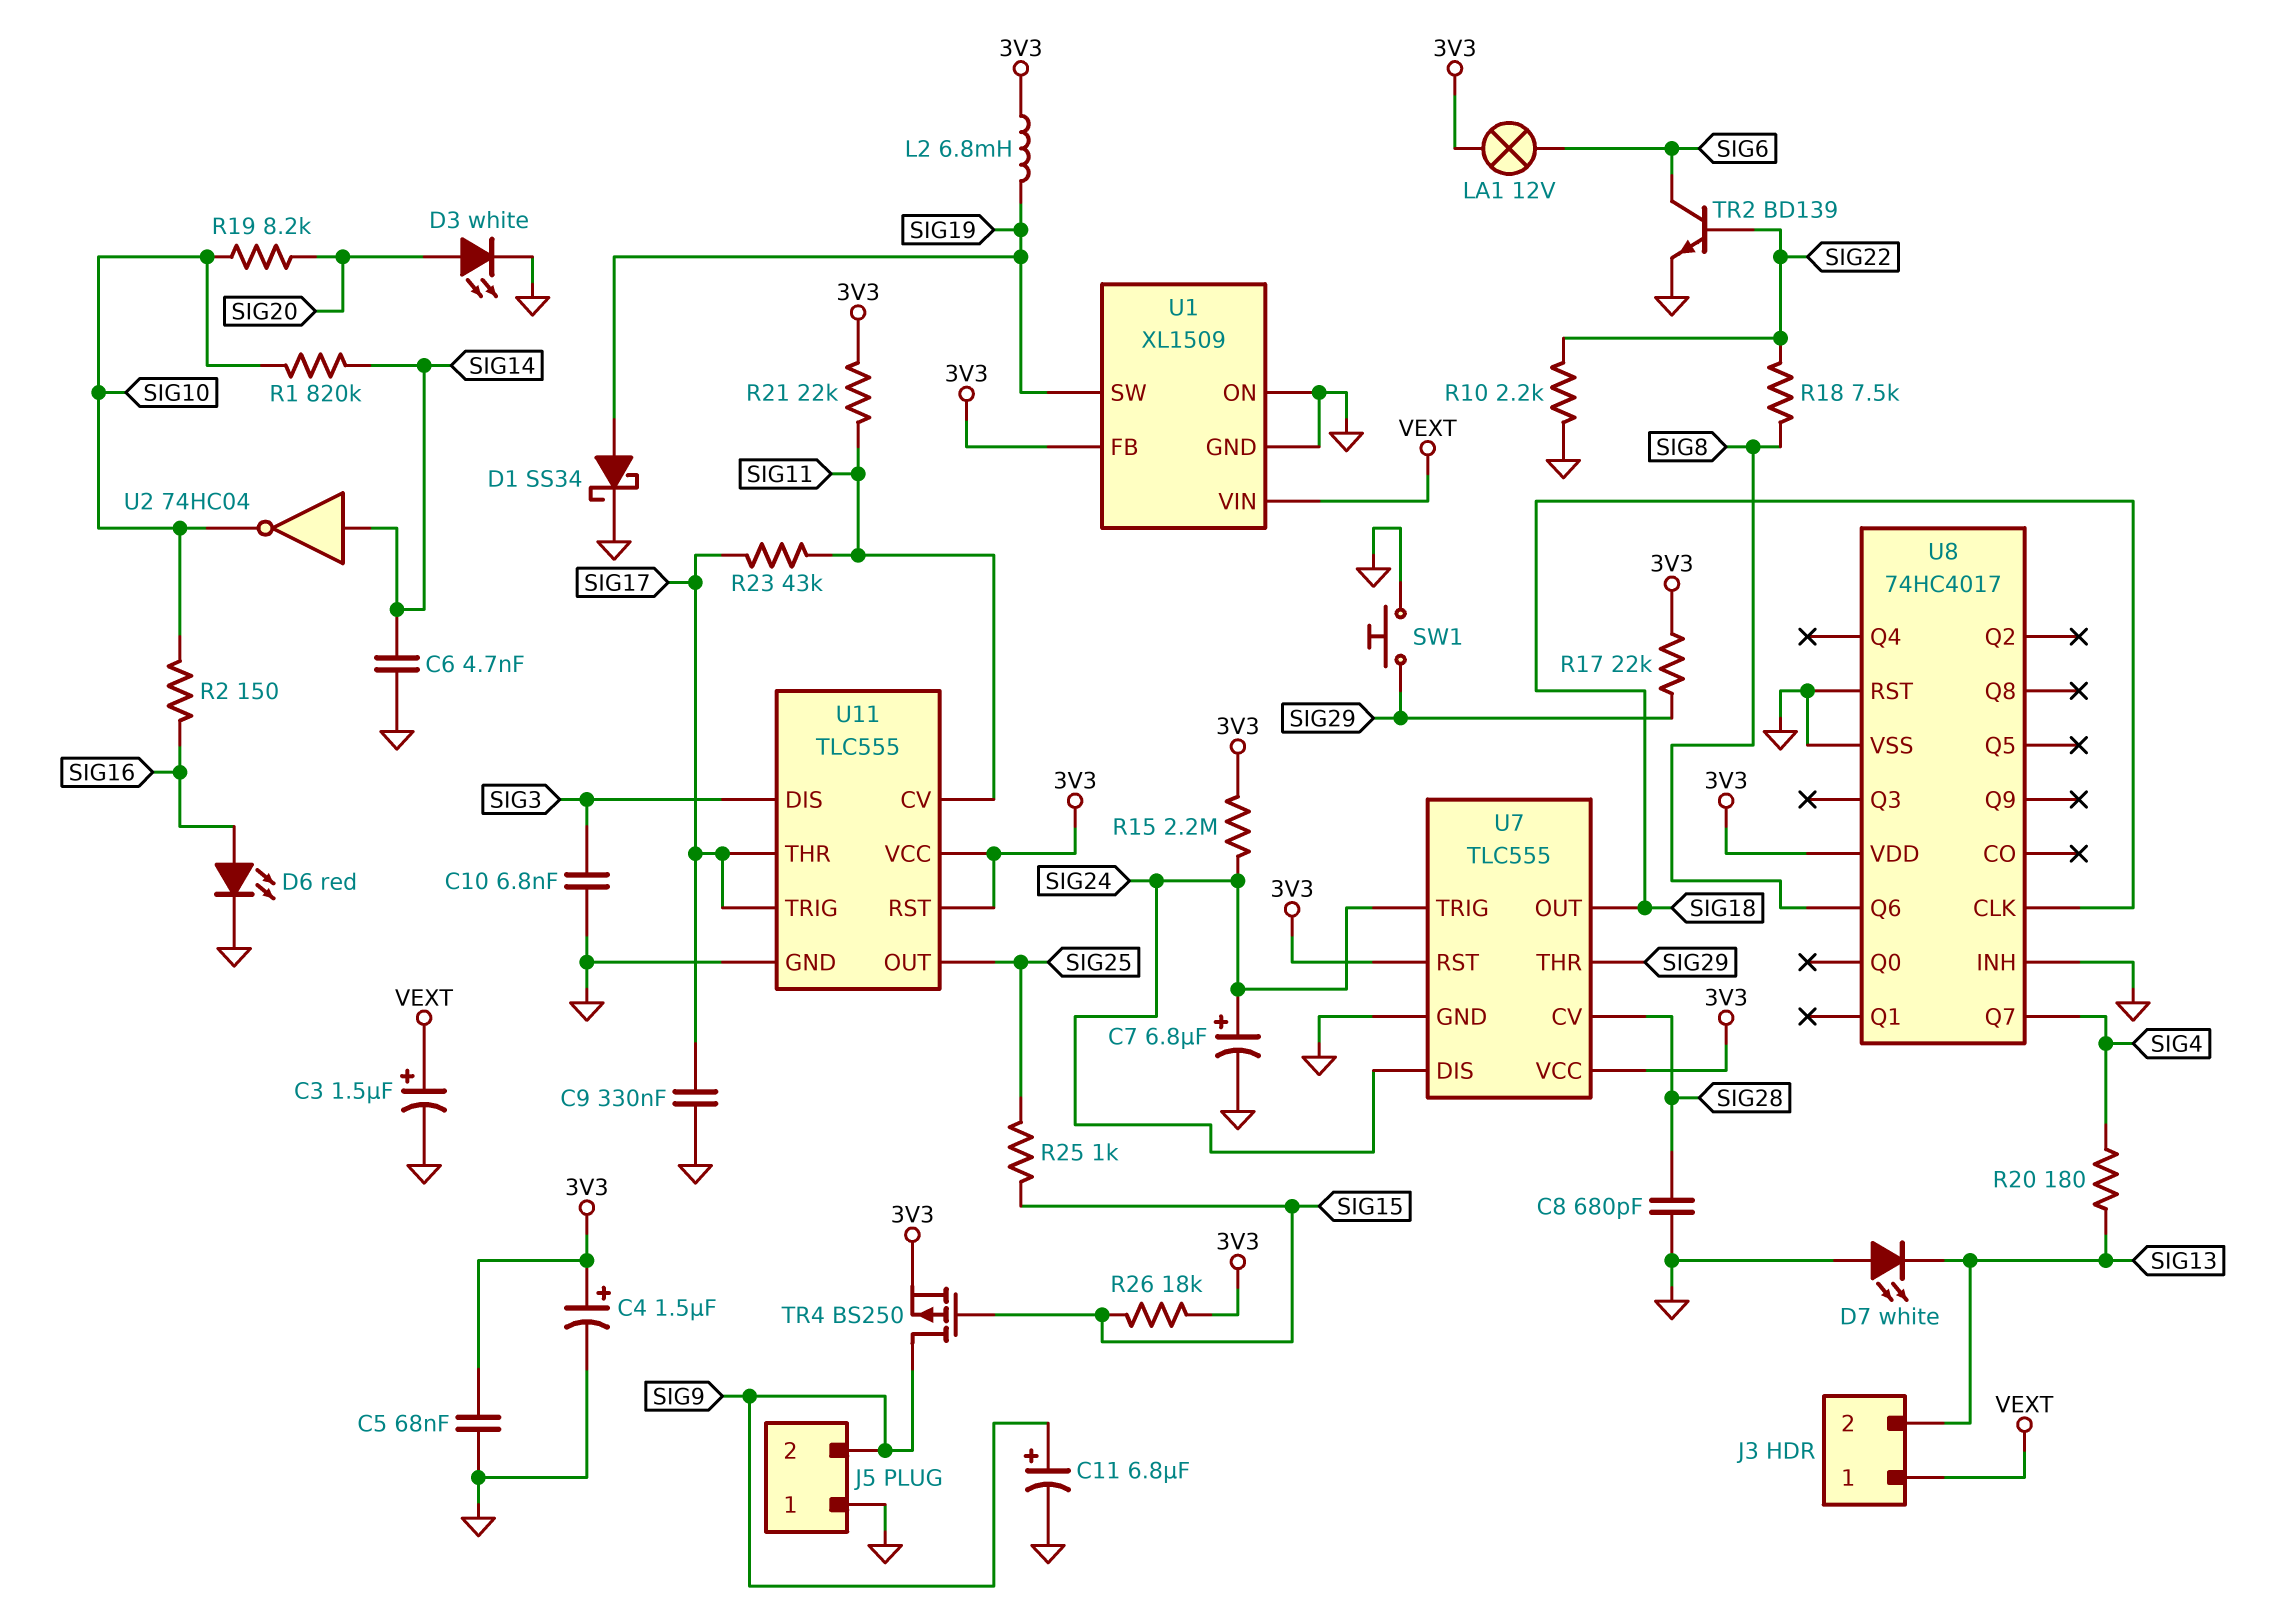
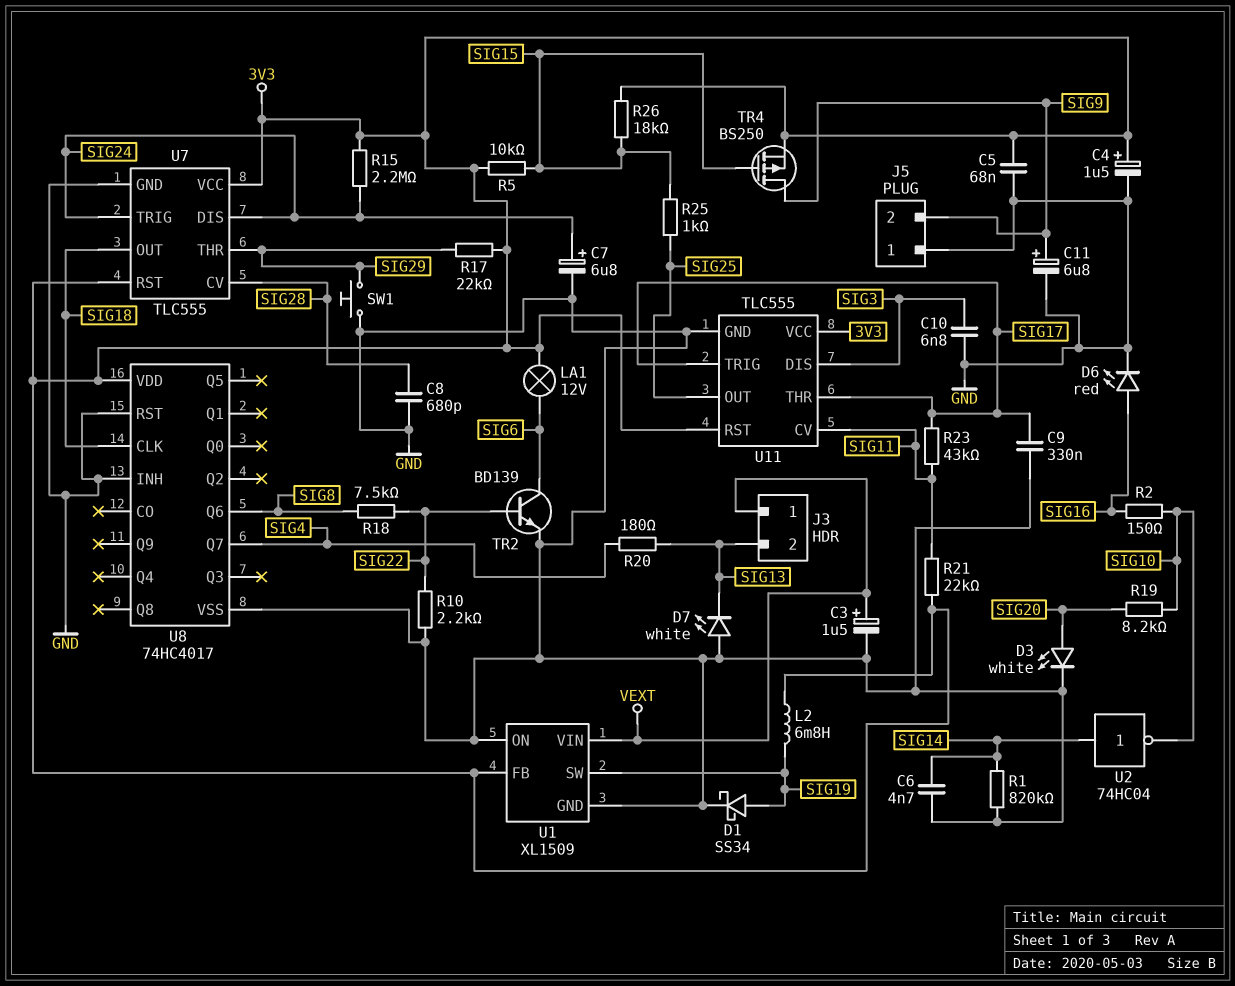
R1: 820k (SIG10, SIG14) -> 820k (GND, SIG14)
R5: none -> 10k (3V3, SIG15)

